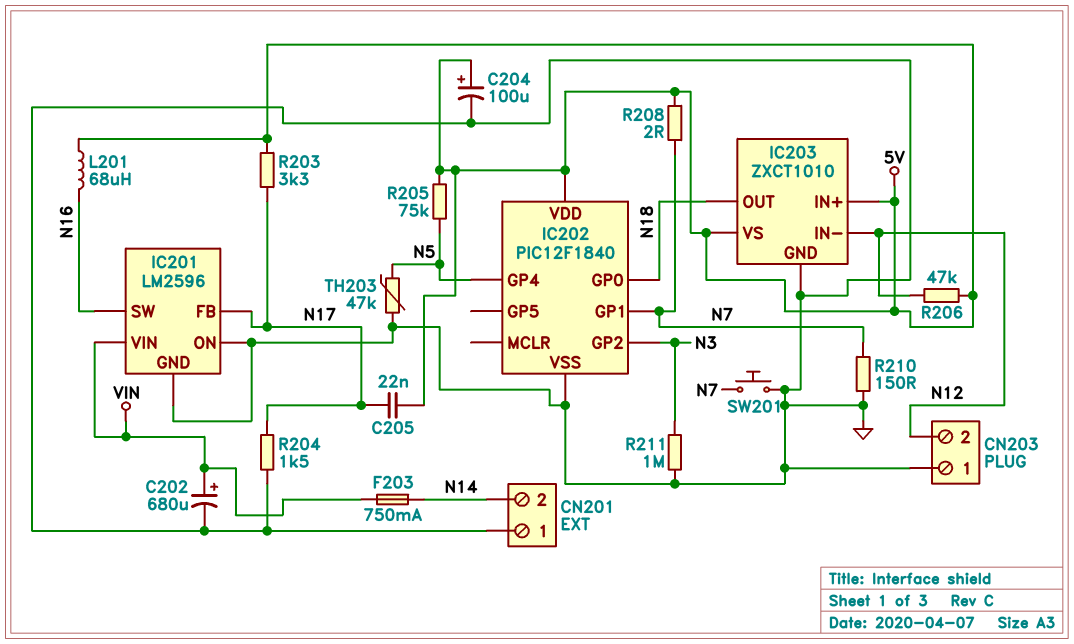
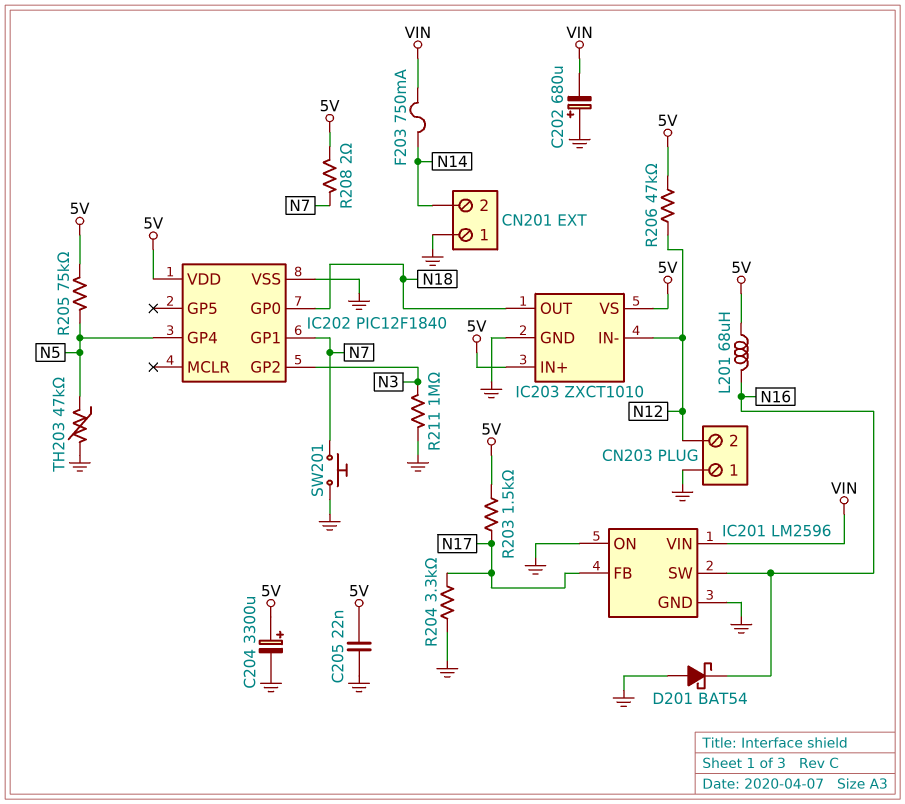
C202: 680uF (plus VIN, minus GND) -> 680uF (plus GND, minus VIN)
C204: 100uF (plus 5V, minus GND) -> 3300uF (plus 5V, minus GND)
C205: 22nF (5V, N17) -> 22nF (5V, GND)
D201: none -> schottky BAT54 (A GND, K N16)
R203: 3.3k (5V, N17) -> 1.5k (5V, N17)
R204: 1.5k (GND, N17) -> 3.3k (GND, N17)
R210: 150 (GND, N7) -> none

